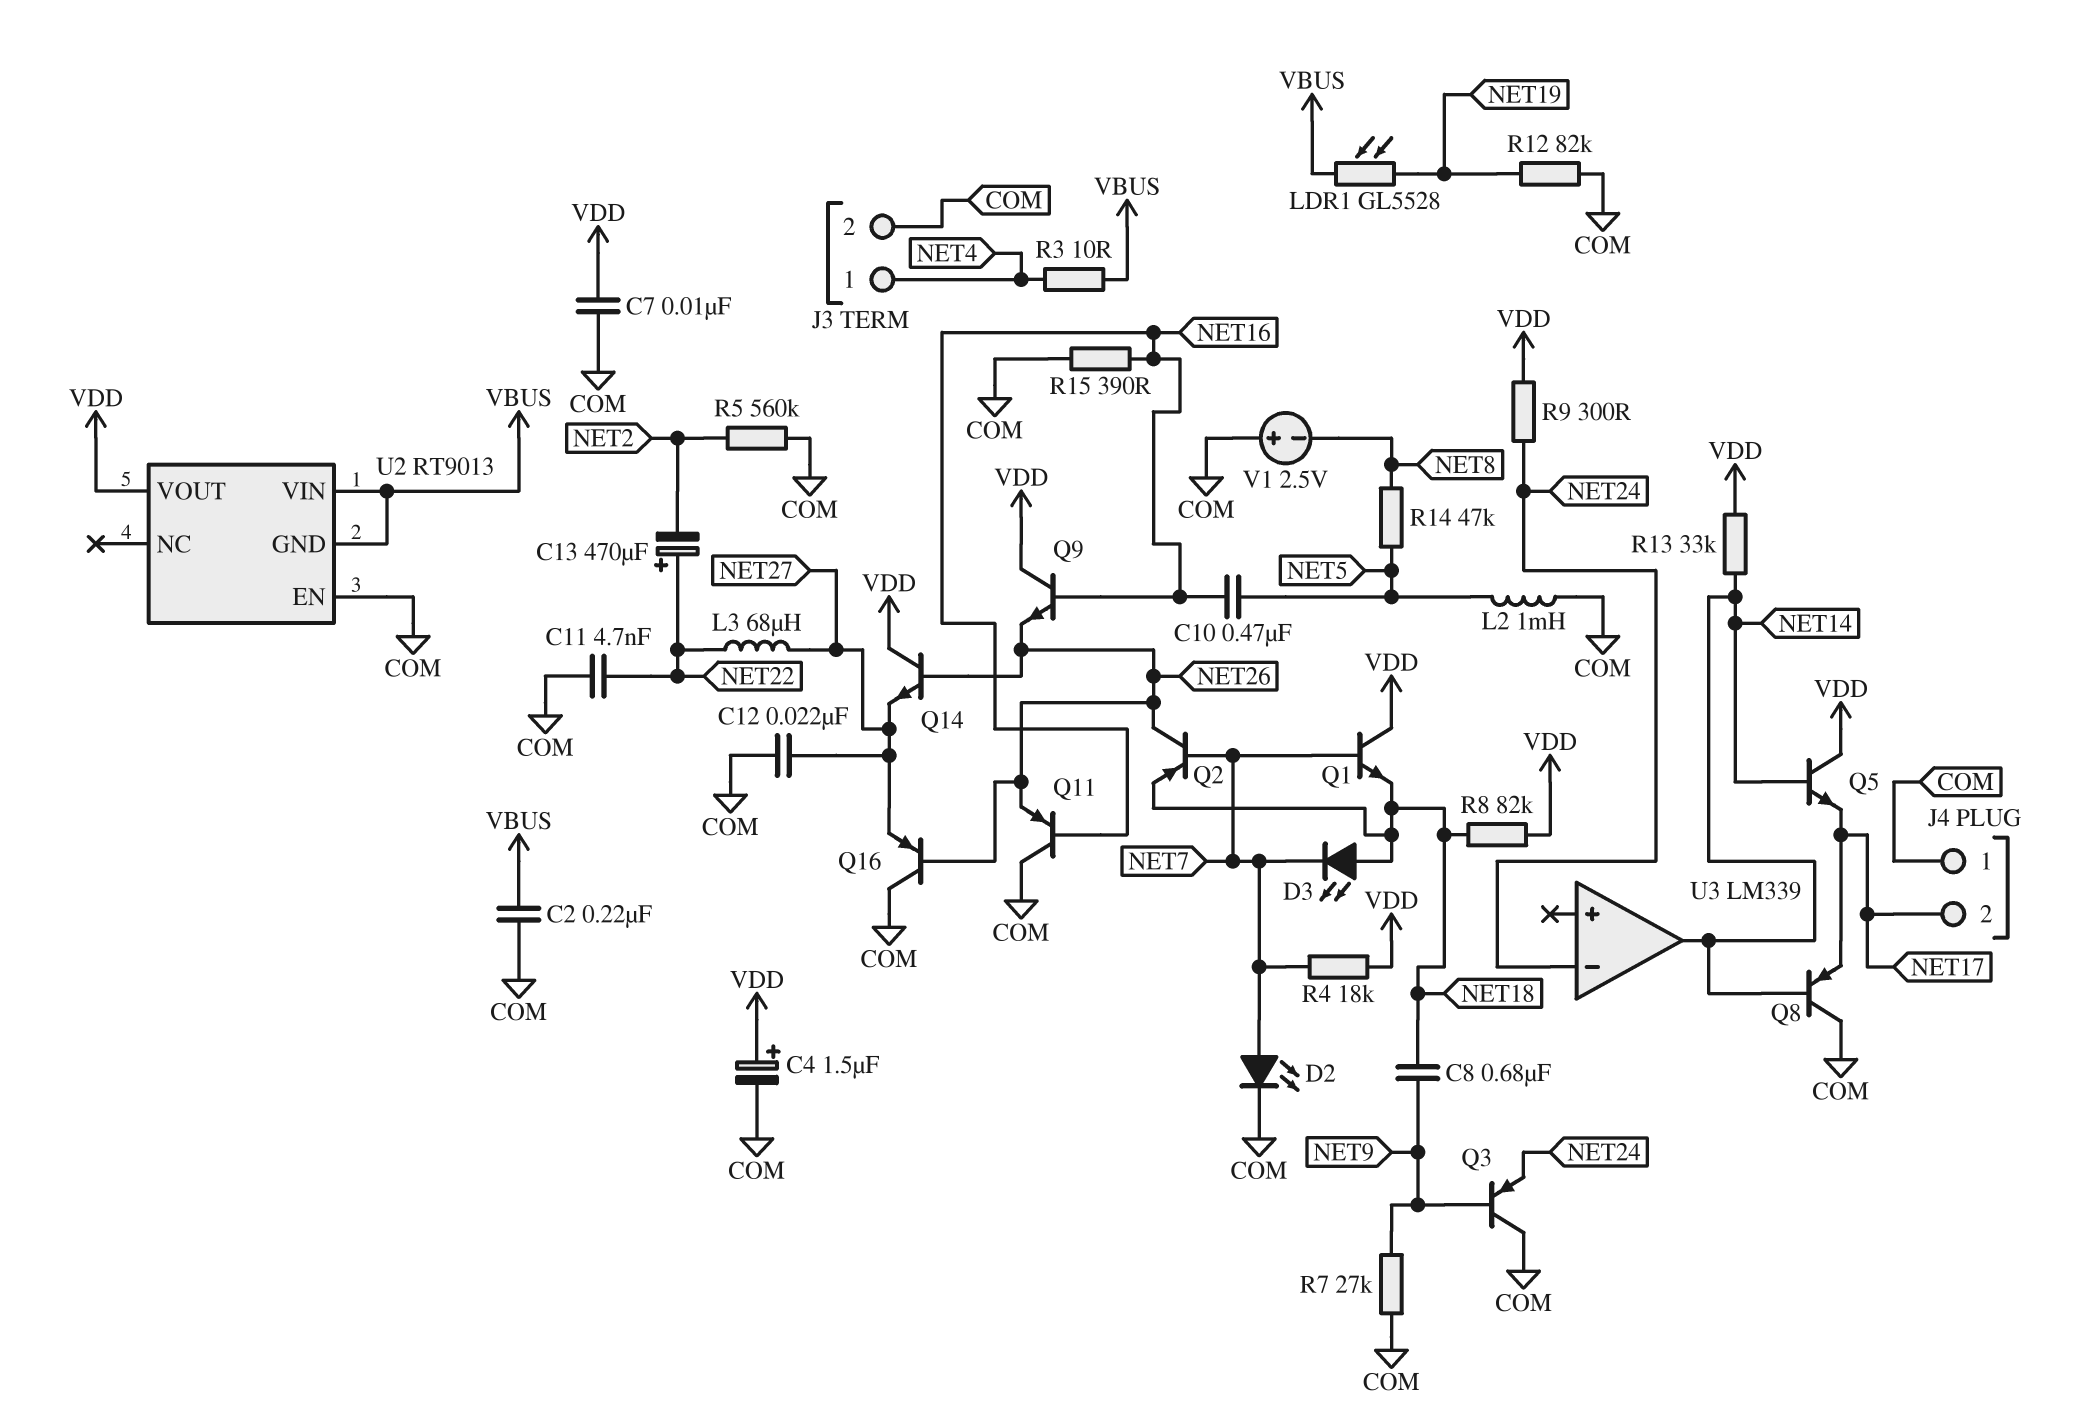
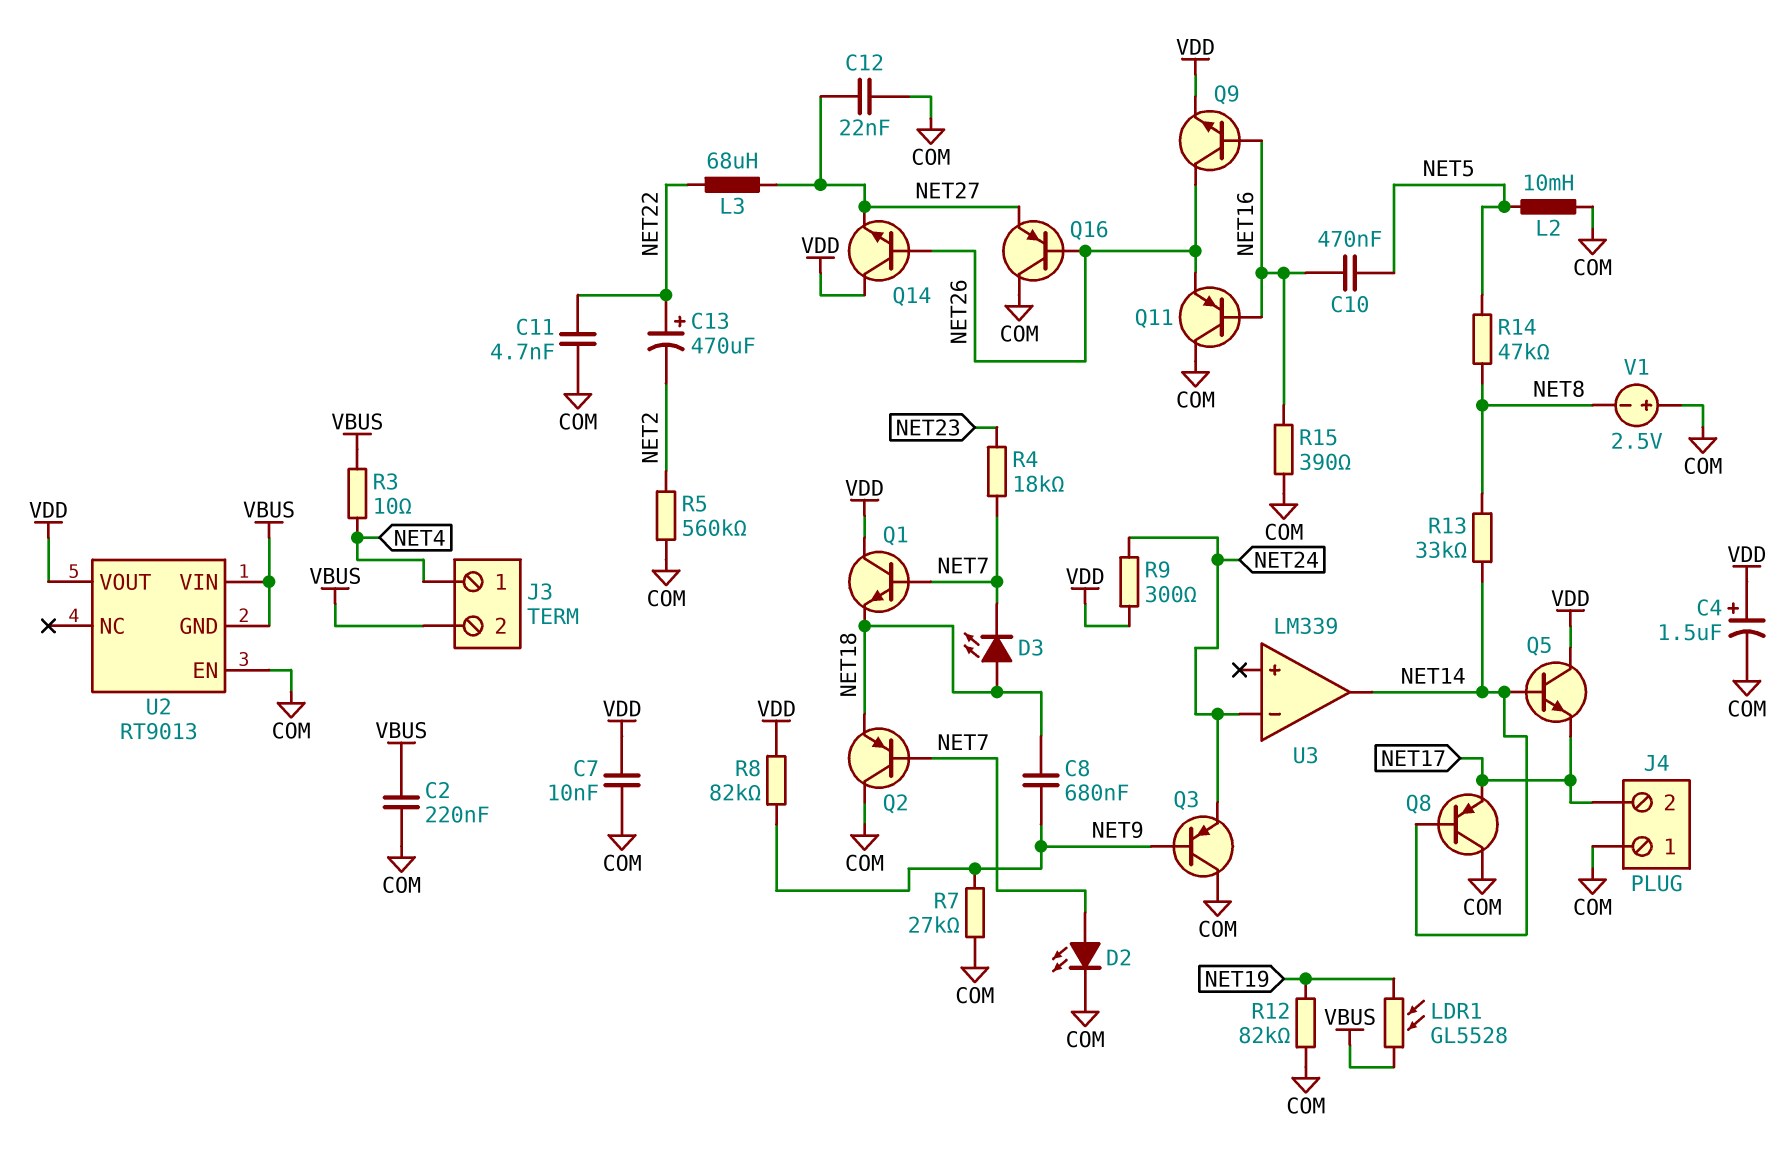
J3 pin 2: COM -> VBUS
L2: 1mH (COM, NET5) -> 10mH (COM, NET5)
Q2: PNP (B NET7, C NET26, E NET18) -> PNP (B NET7, C COM, E NET18)
Q9: NPN (B NET16, C VDD, E NET26) -> NPN (B NET16, C NET26, E VDD)
R4: 18k (NET7, VDD) -> 18k (NET7, NET23)
R8: 82k (NET18, VDD) -> 82k (NET9, VDD)
R13: 33k (NET14, VDD) -> 33k (NET8, NET14)

